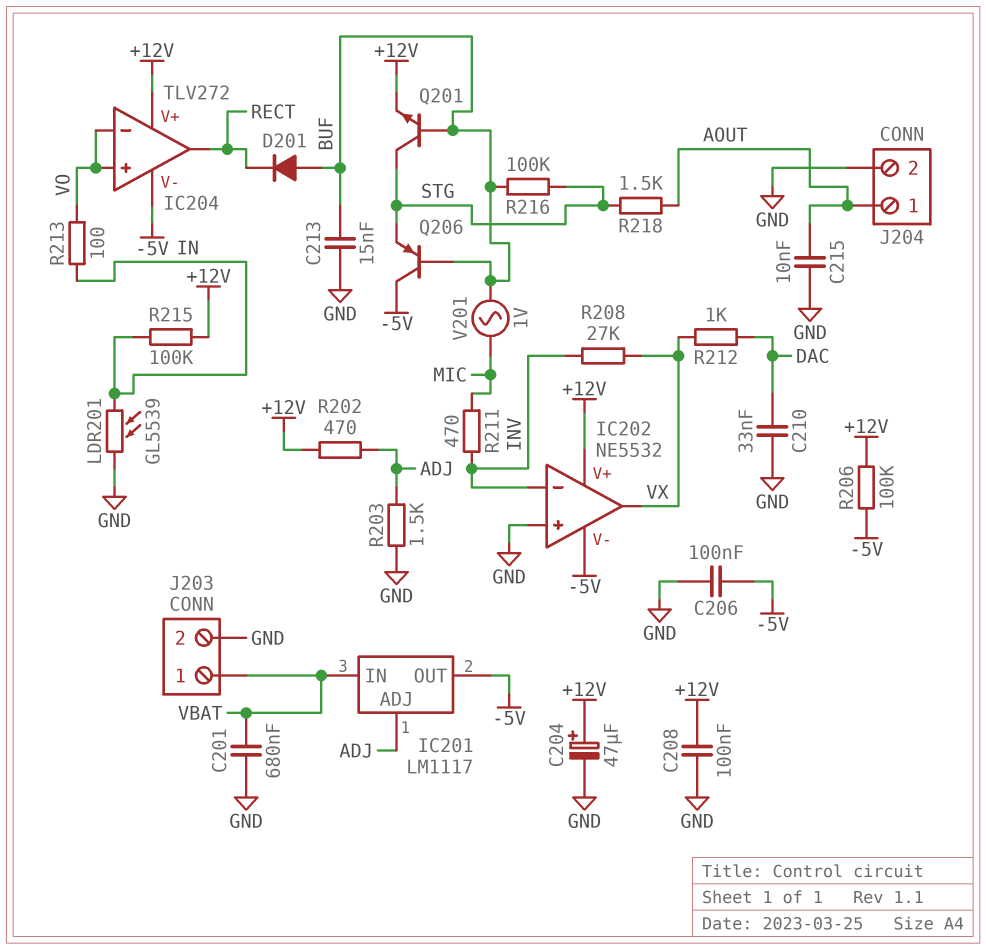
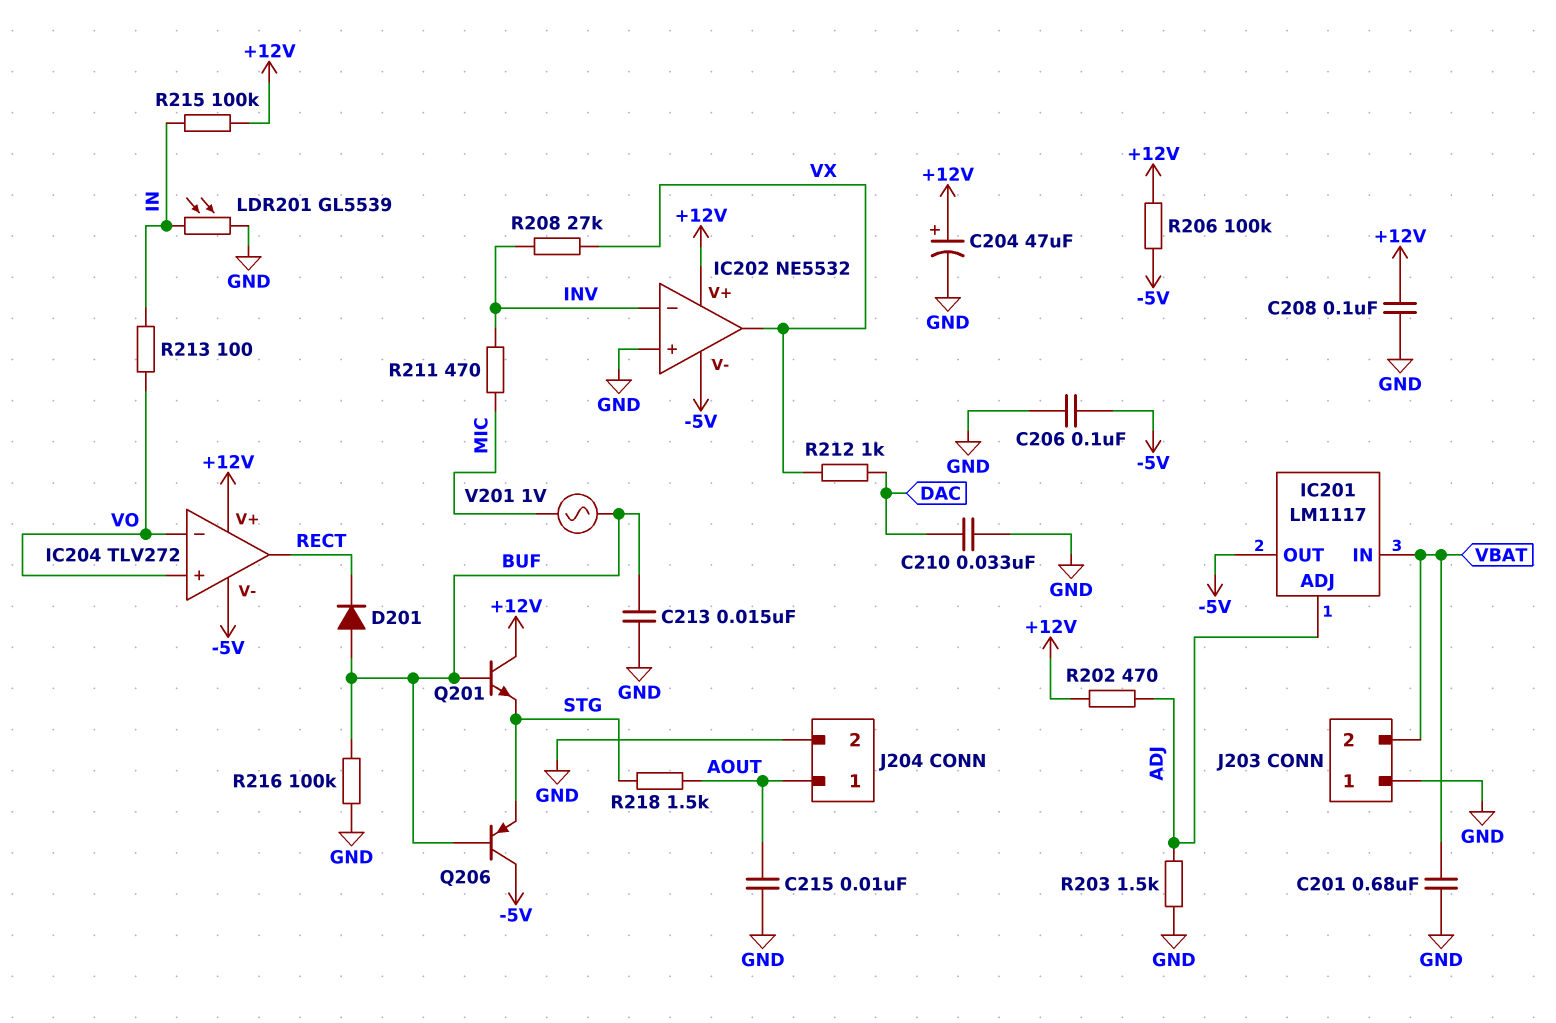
J203 pin 1: VBAT -> GND
J203 pin 2: GND -> VBAT
Q201: NPN (B BUF, C STG, E +12V) -> NPN (B BUF, C +12V, E STG)
R216: 100k (BUF, STG) -> 100k (BUF, GND)

